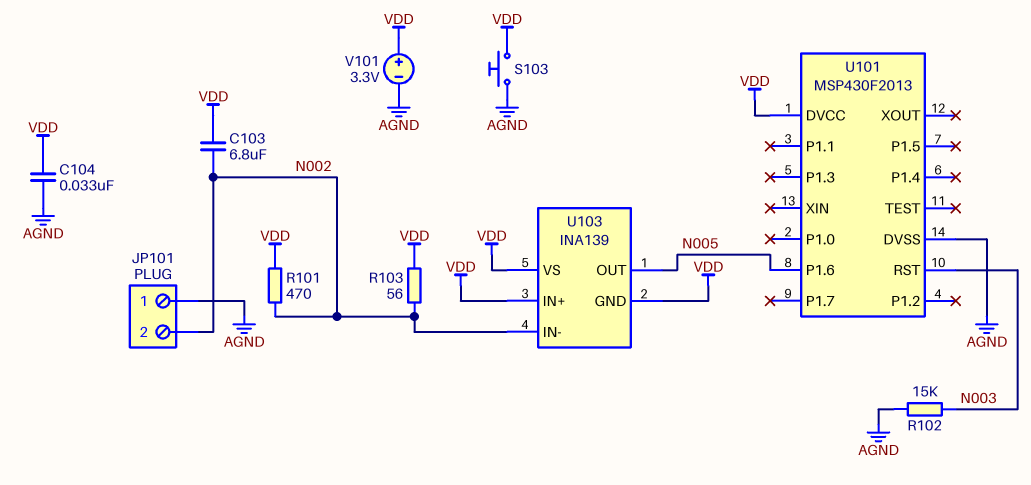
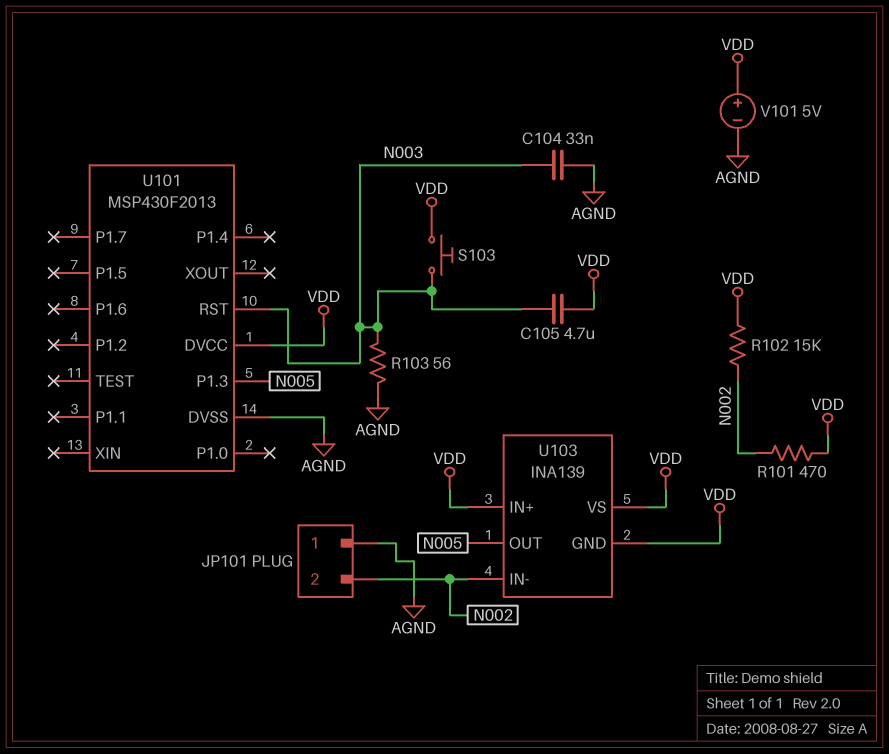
C103: 6.8uF (N002, VDD) -> none
C104: 33nF (AGND, VDD) -> 33nF (AGND, N003)
C105: none -> 4.7uF (N003, VDD)
R102: 15k (AGND, N003) -> 15k (N002, VDD)
R103: 56 (N002, VDD) -> 56 (AGND, N003)
S103: button (AGND, VDD) -> button (N003, VDD)
U101 pin P1.3: none -> N005
U101 pin P1.6: N005 -> none
V101: 3.3V (plus VDD, minus AGND) -> 5V (plus VDD, minus AGND)

